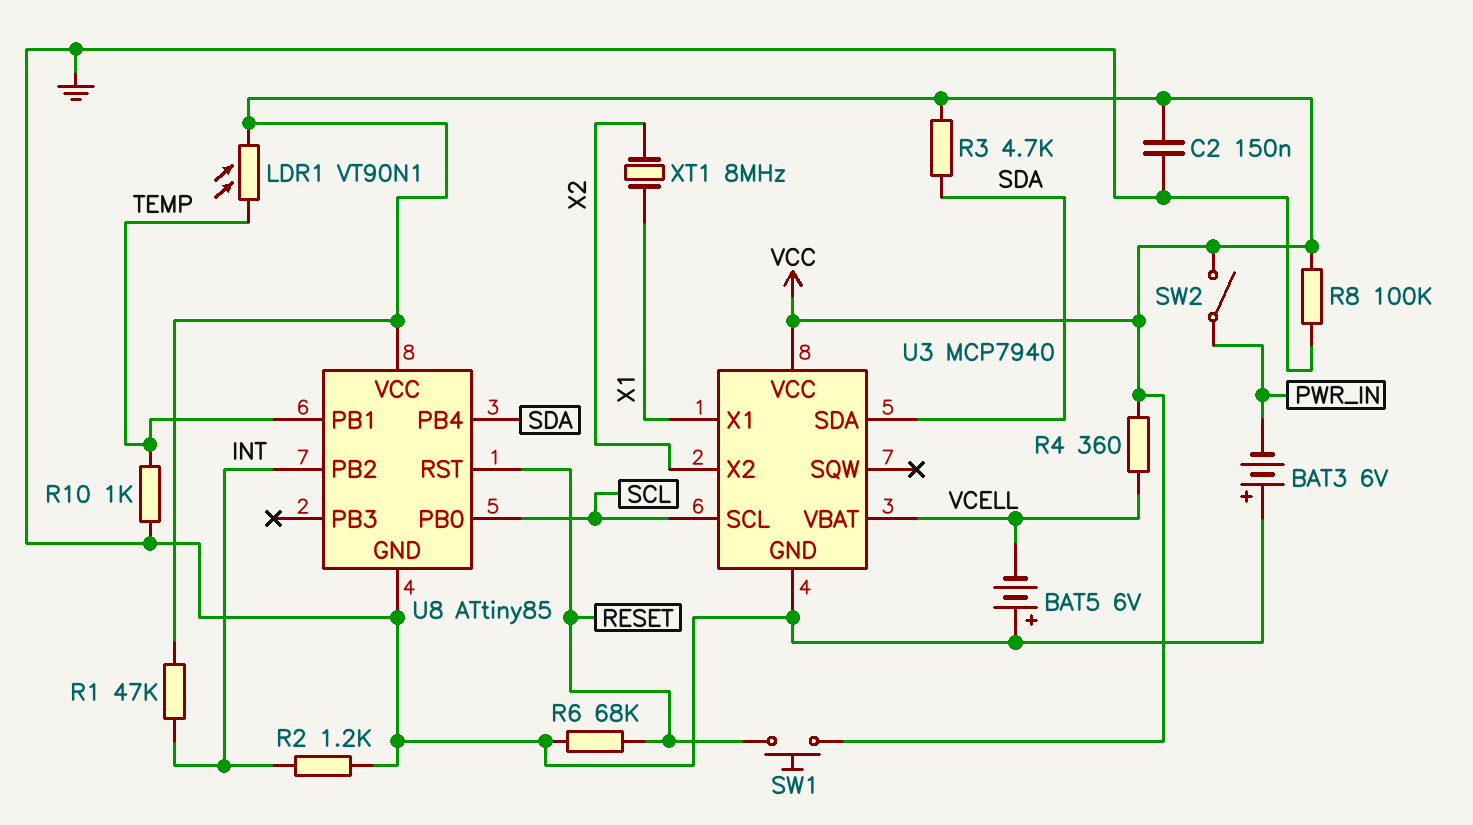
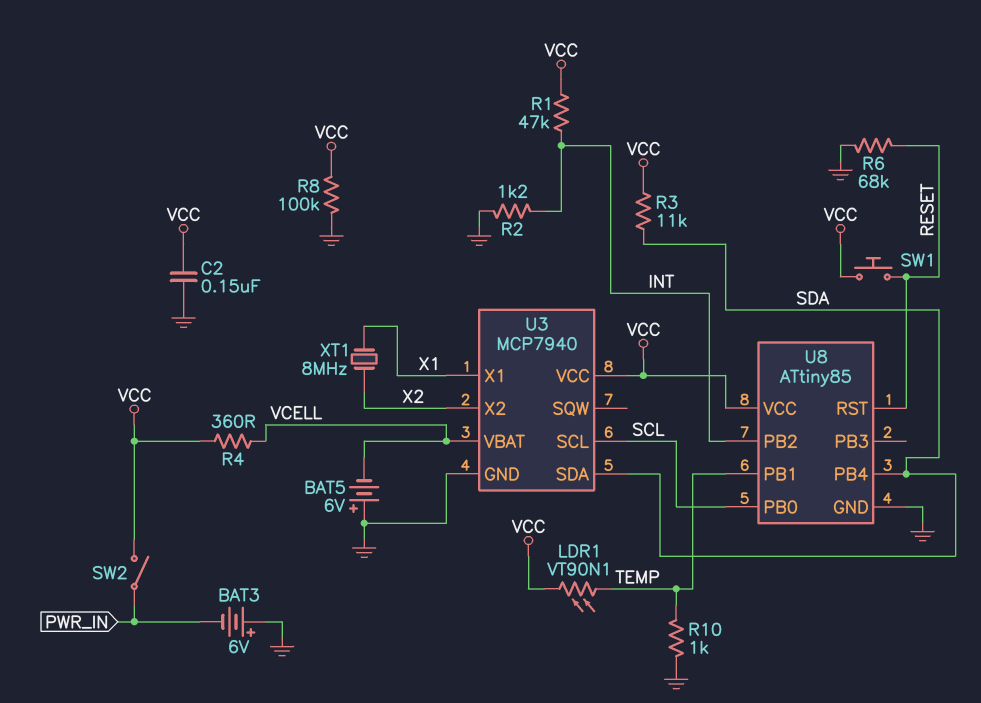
R3: 4.7k (SDA, VCC) -> 11k (SDA, VCC)

